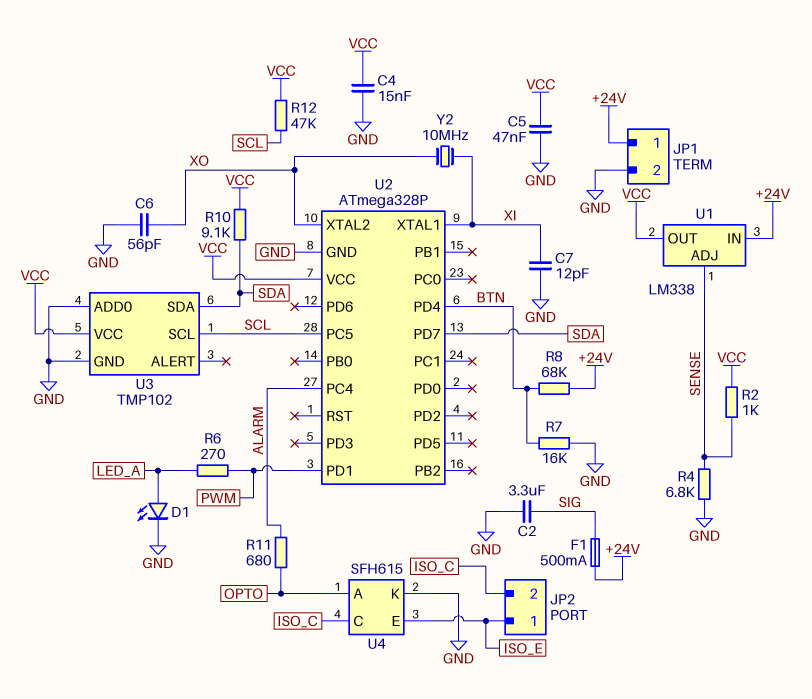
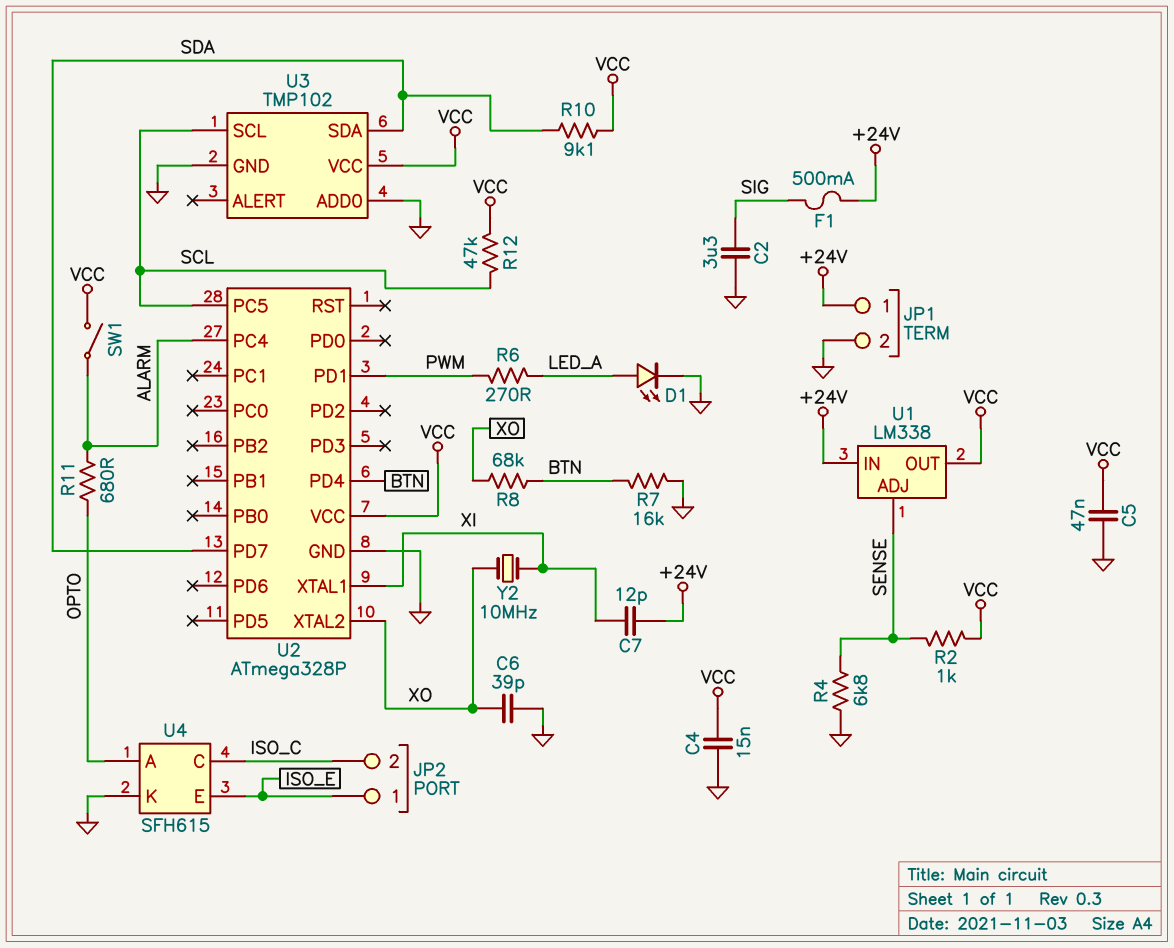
C6: 56pF (GND, XO) -> 39pF (GND, XO)
C7: 12pF (GND, XI) -> 12pF (+24V, XI)
R8: 68k (+24V, BTN) -> 68k (BTN, XO)
SW1: none -> switch (ALARM, VCC)

